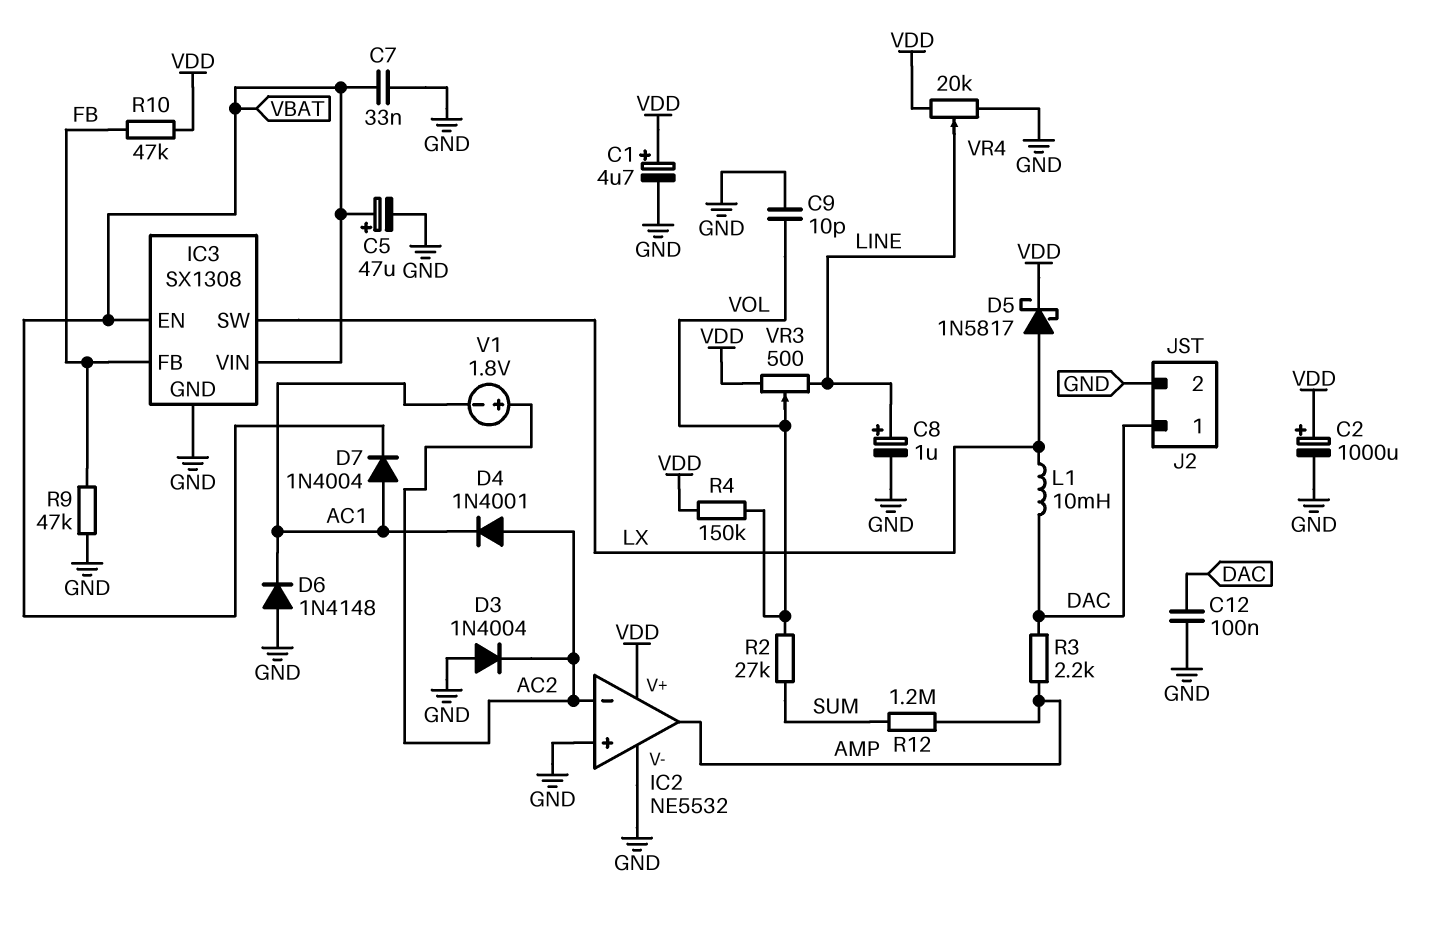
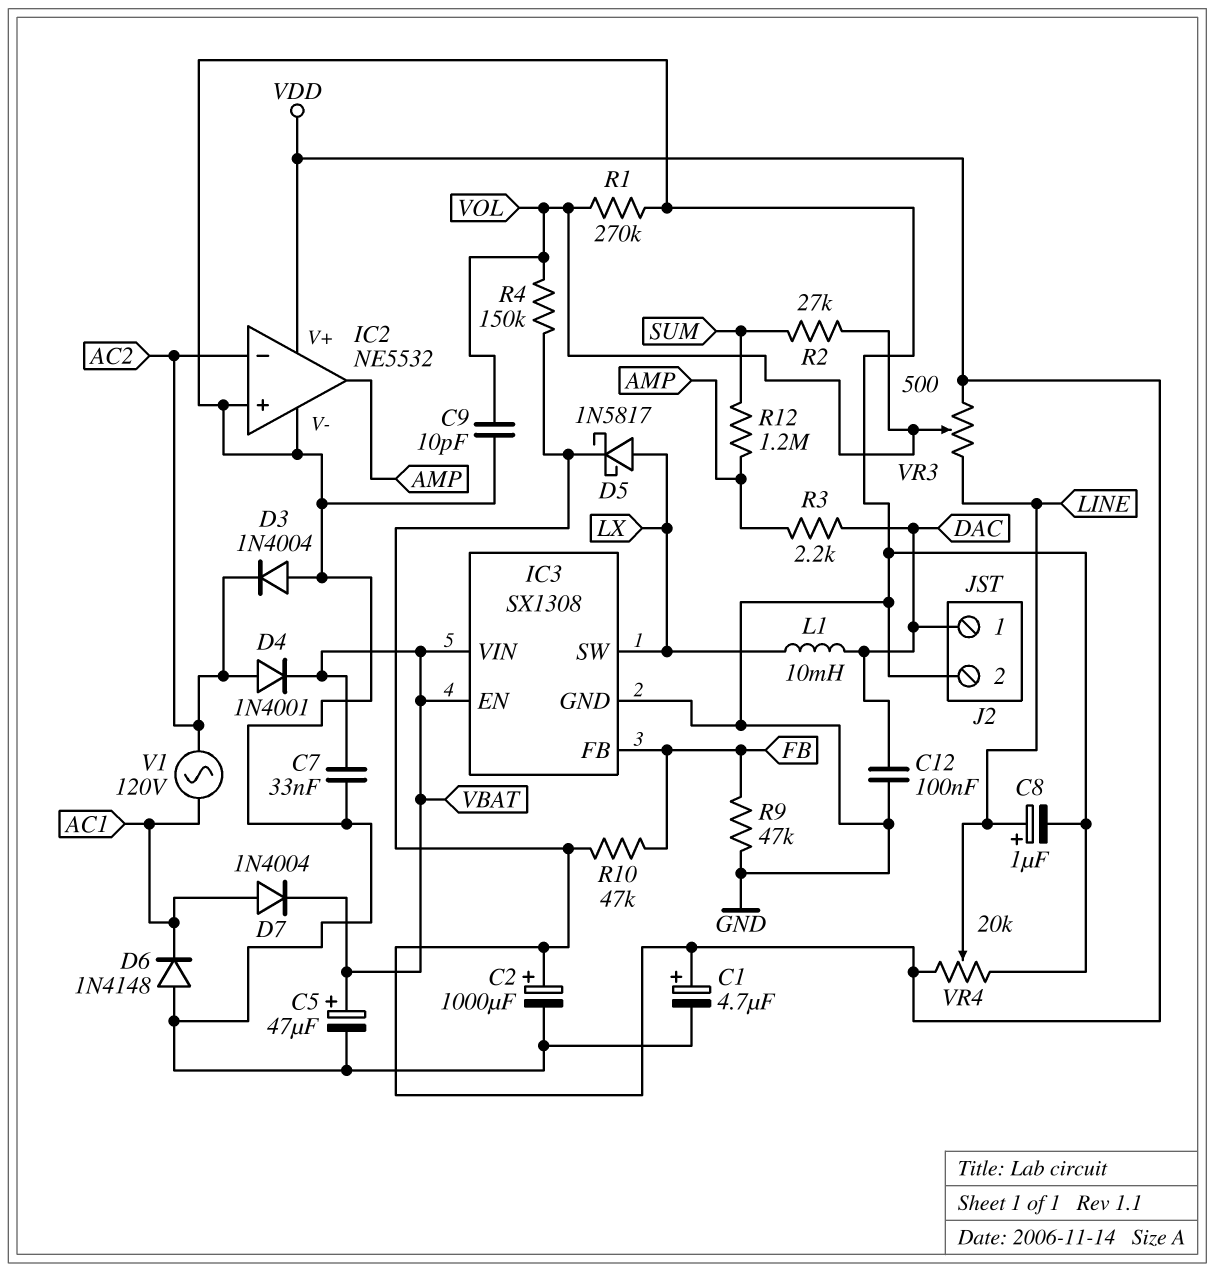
D4: diode 1N4001 (A AC2, K AC1) -> diode 1N4001 (A AC2, K VBAT)
R1: none -> 270k (GND, VOL)
V1: 1.8V (plus AC2, minus AC1) -> AC 120V (AC1, AC2)

